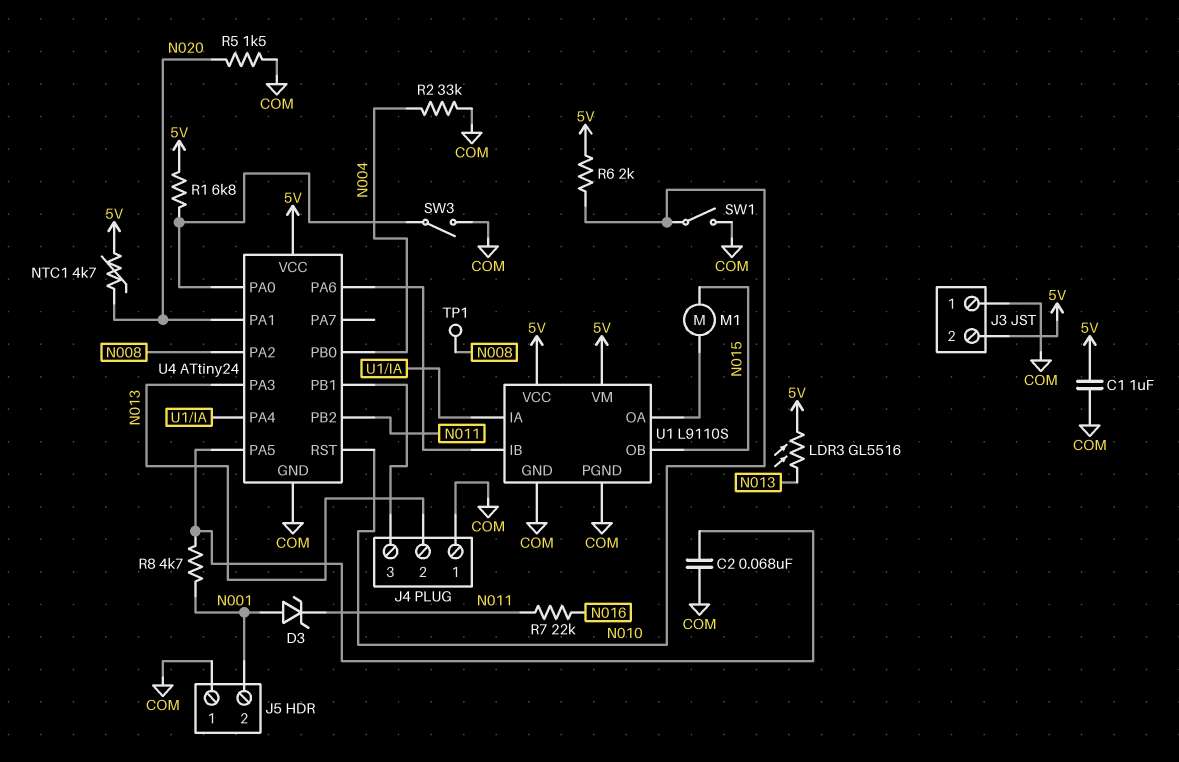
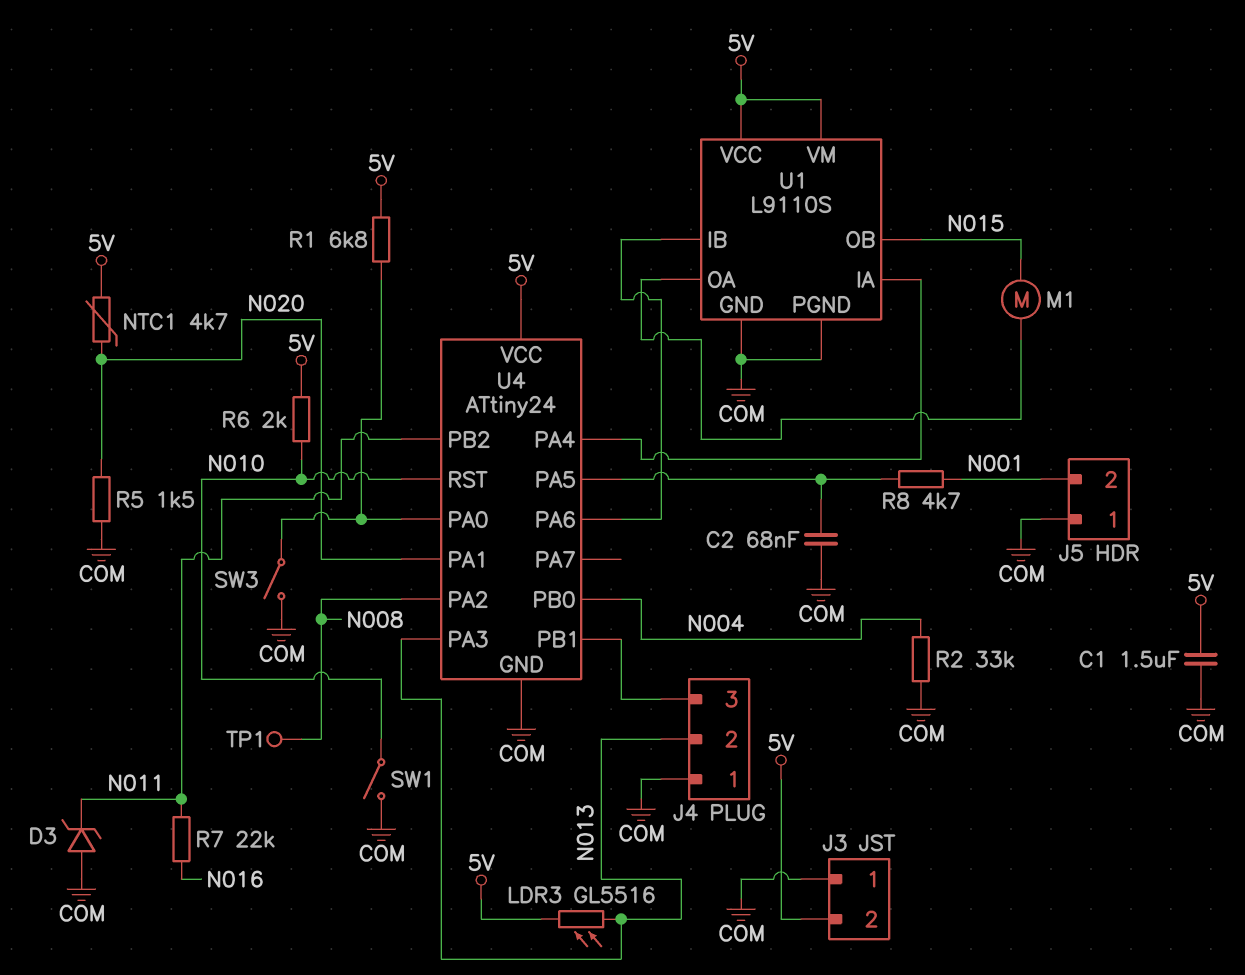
C1: 1uF (5V, COM) -> 1.5uF (5V, COM)
D3: zener (A N001, K N011) -> zener (A COM, K N011)

